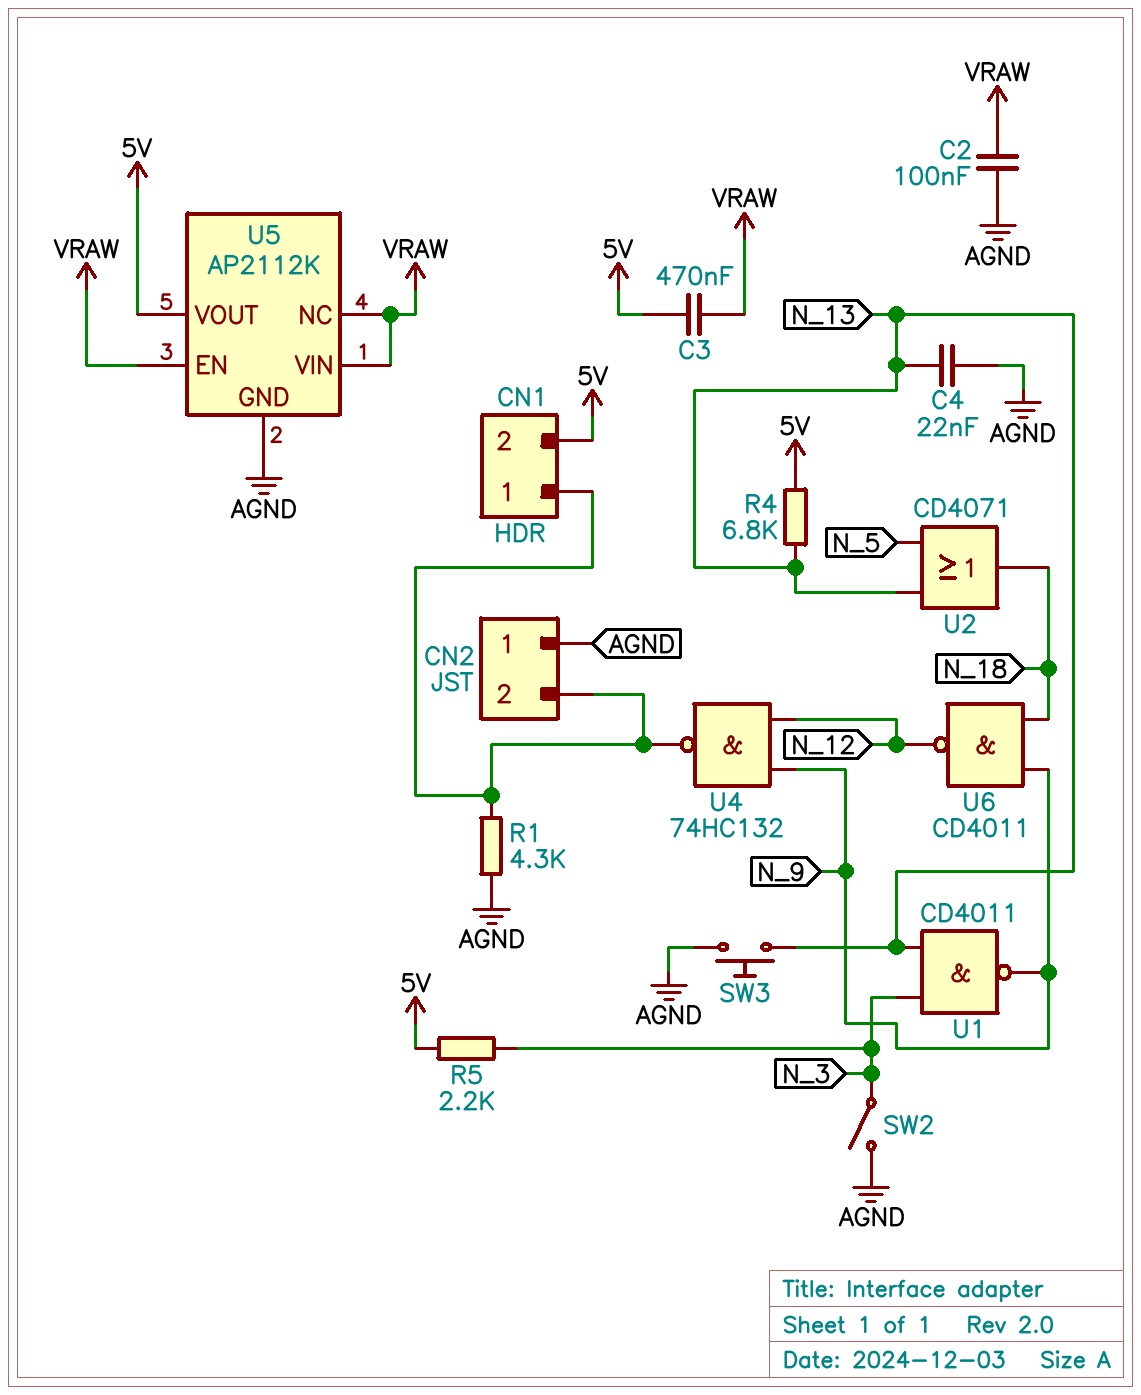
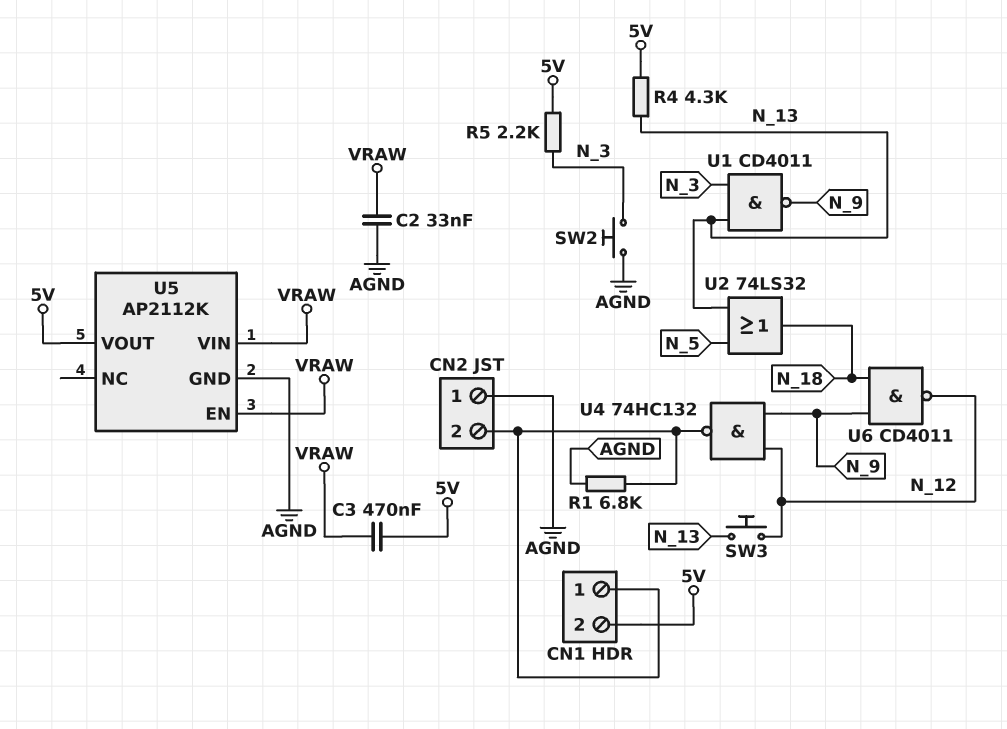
C2: 100nF (AGND, VRAW) -> 33nF (AGND, VRAW)
C4: 22nF (AGND, N_13) -> none
R1: 4.3k (AGND, CN1/1) -> 6.8k (AGND, CN1/1)
R4: 6.8k (5V, N_13) -> 4.3k (5V, N_13)
SW2: switch (AGND, N_3) -> button (AGND, N_3)
SW3: button (AGND, N_13) -> button (N_12, N_13)
U2: OR CD4071 (in N_5, in N_13, out N_18) -> OR 74LS32 (in N_5, in N_13, out N_18)
U5 pin NC: VRAW -> none

